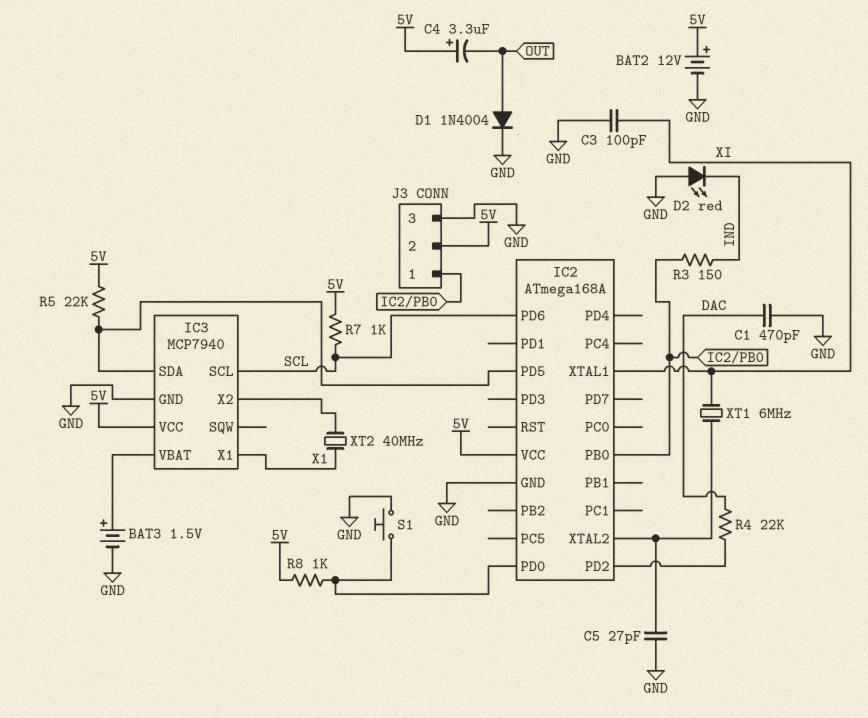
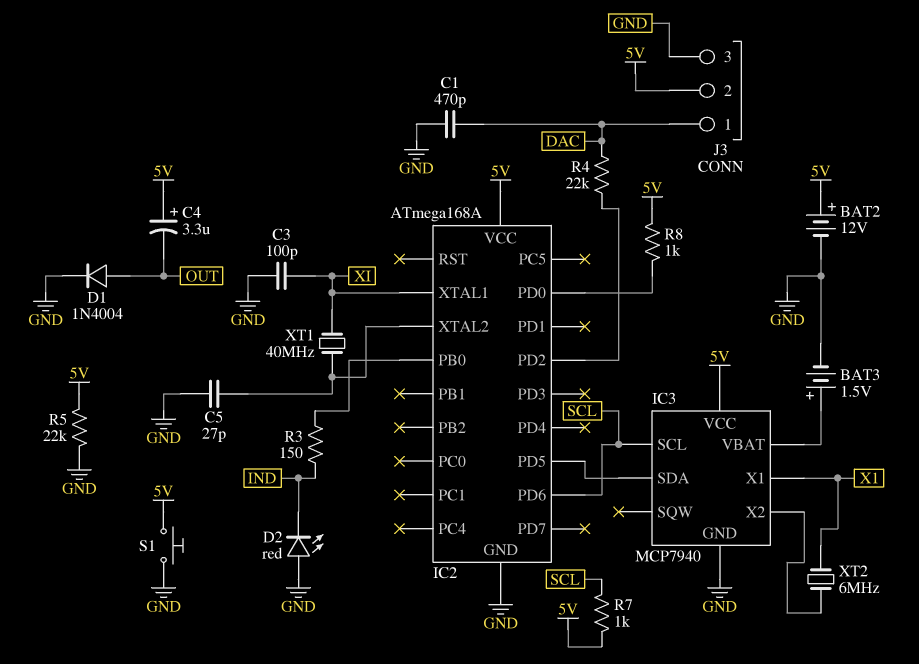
J3 pin 1: IC2/PB0 -> DAC
R5: 22k (5V, IC2/PD5) -> 22k (5V, GND)
S1: button (GND, IC2/PD0) -> button (5V, GND)
XT1: 6MHz (IC2/XTAL2, XI) -> 40MHz (IC2/XTAL2, XI)
XT2: 40MHz (IC3/X2, X1) -> 6MHz (IC3/X2, X1)

